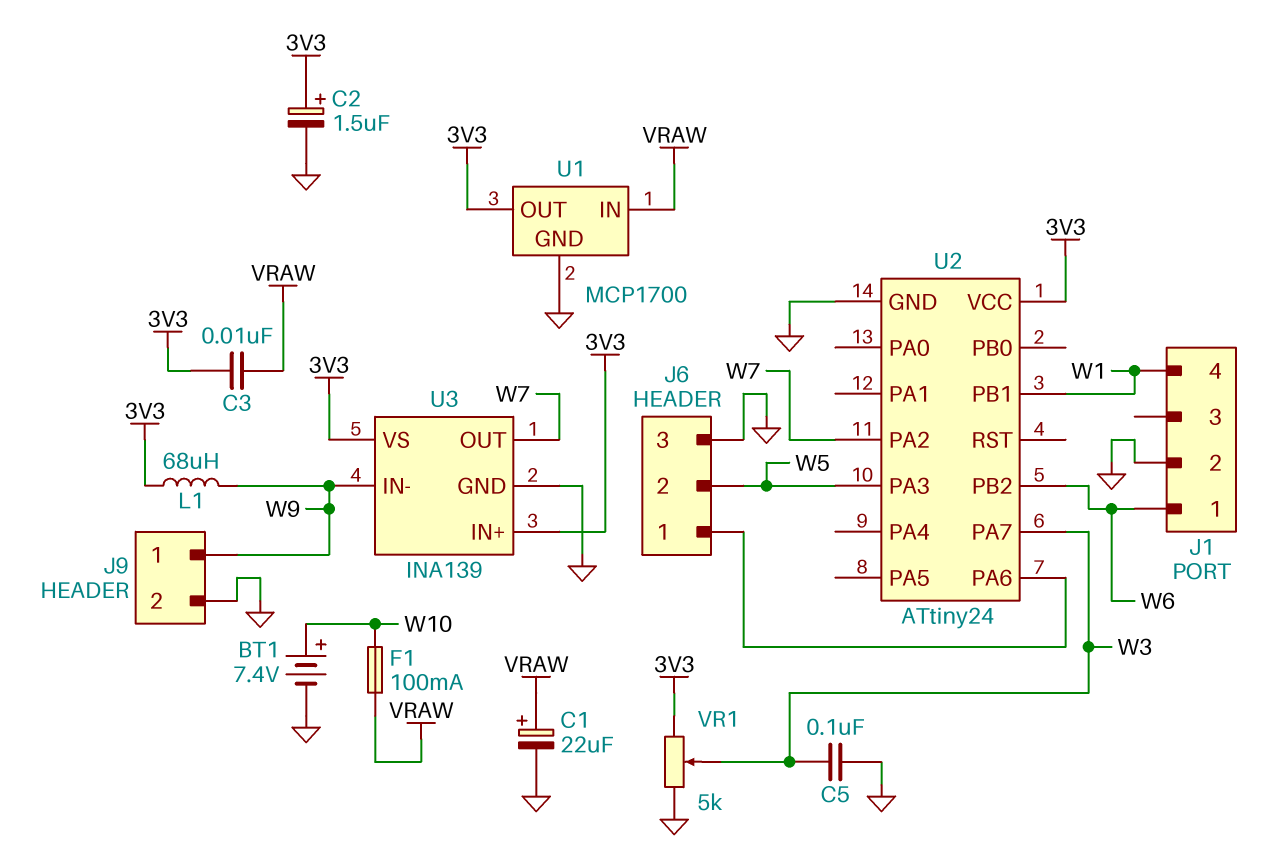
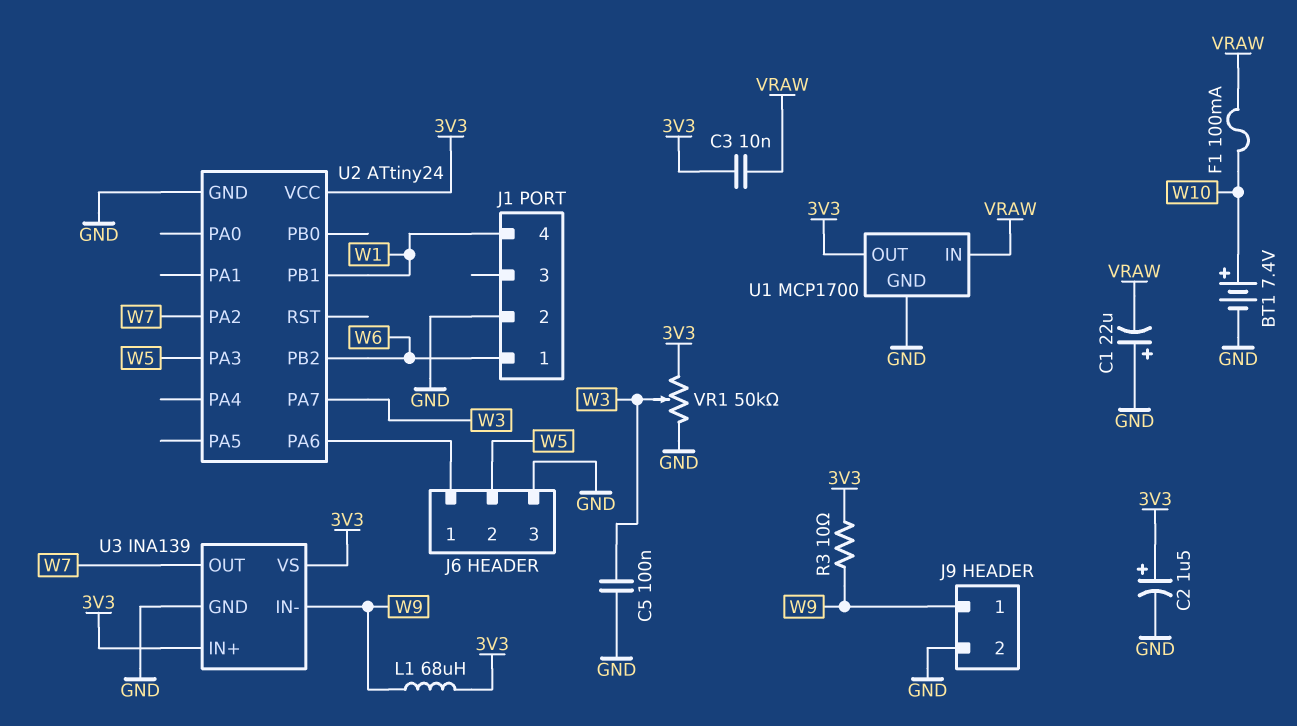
C1: 22uF (plus VRAW, minus GND) -> 22uF (plus GND, minus VRAW)
R3: none -> 10 (3V3, W9)
VR1: 5k (3V3, GND, wiper W3) -> 50k (3V3, GND, wiper W3)

